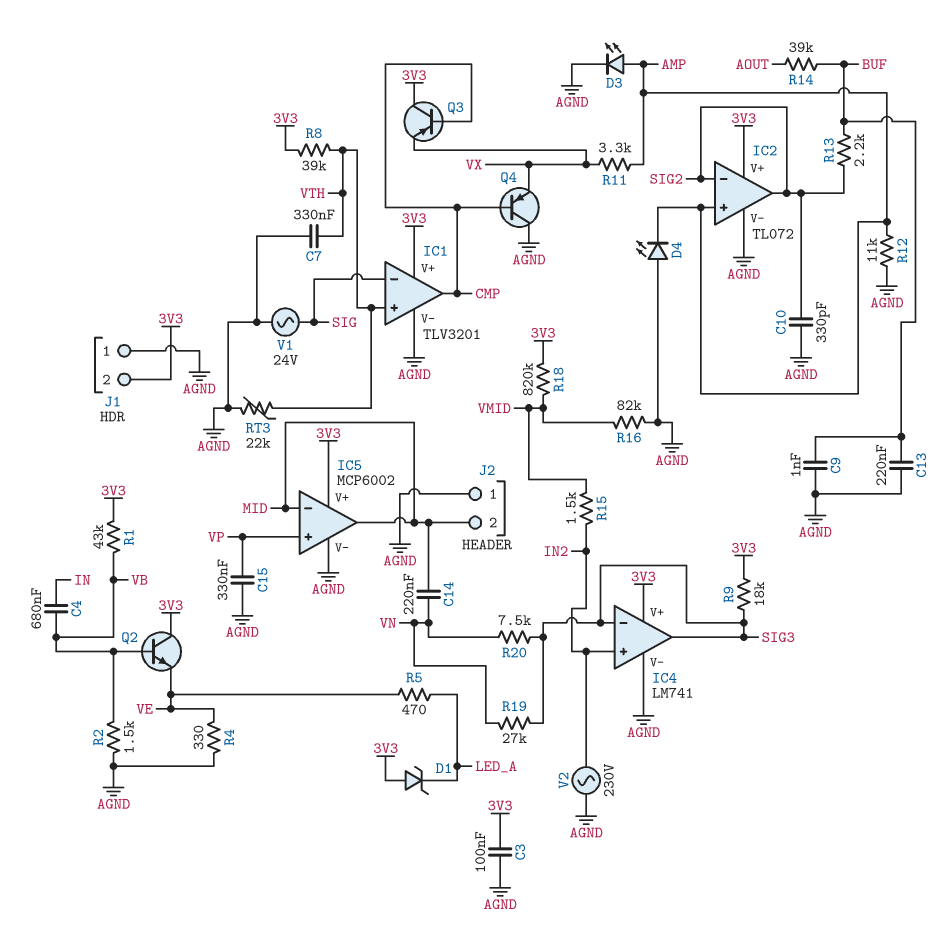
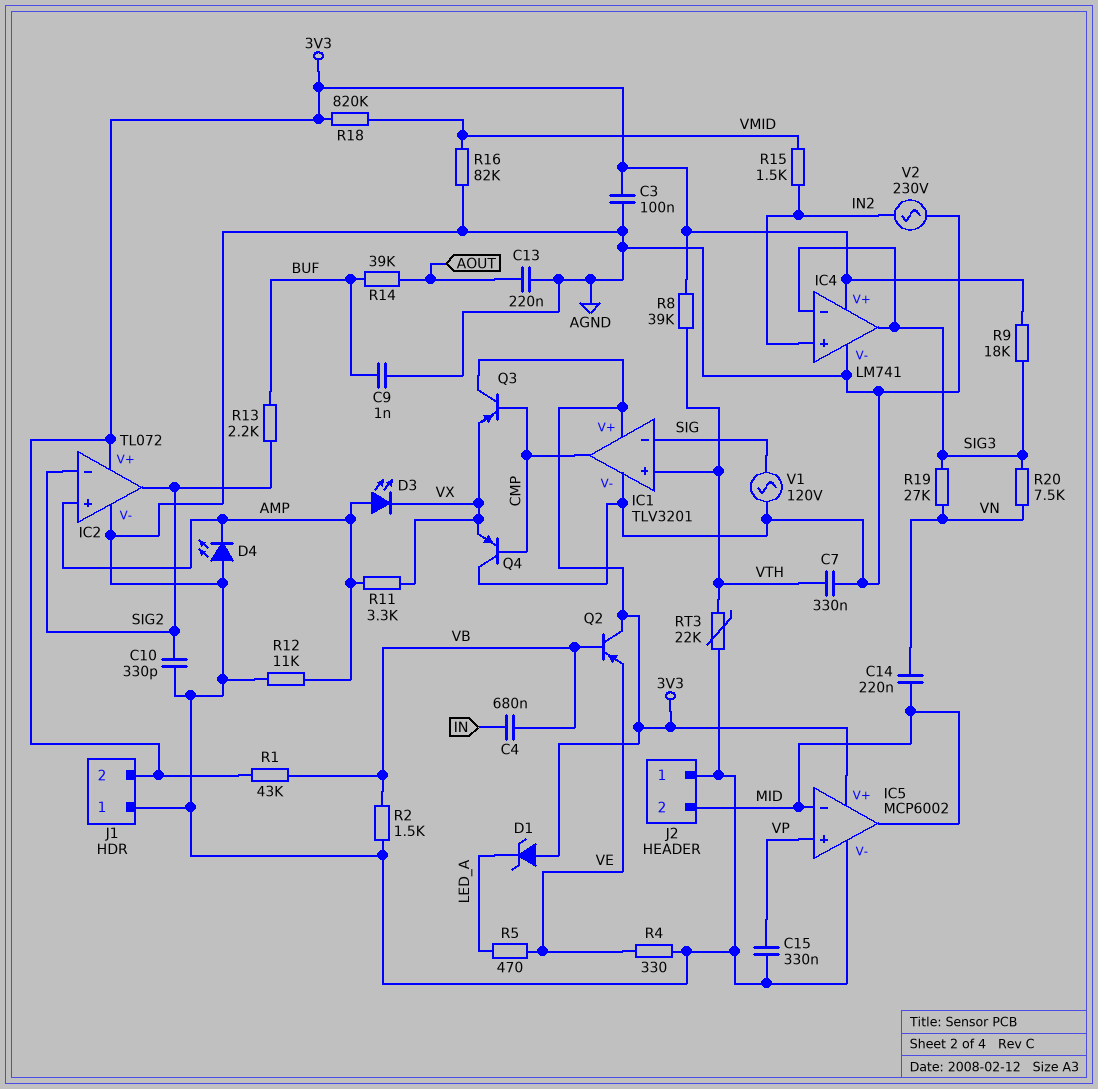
C13: 220nF (AGND, BUF) -> 220nF (AGND, AOUT)
D3: LED (A AMP, K AGND) -> LED (A AMP, K VX)
Q2: NPN (B VB, C 3V3, E VE) -> PNP (B VB, C 3V3, E VE)
V1: AC 24V (AGND, SIG) -> AC 120V (AGND, SIG)

